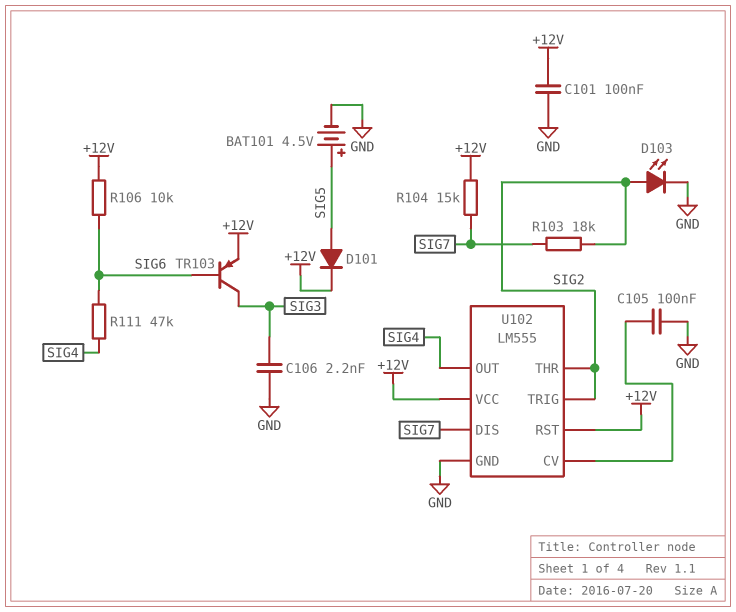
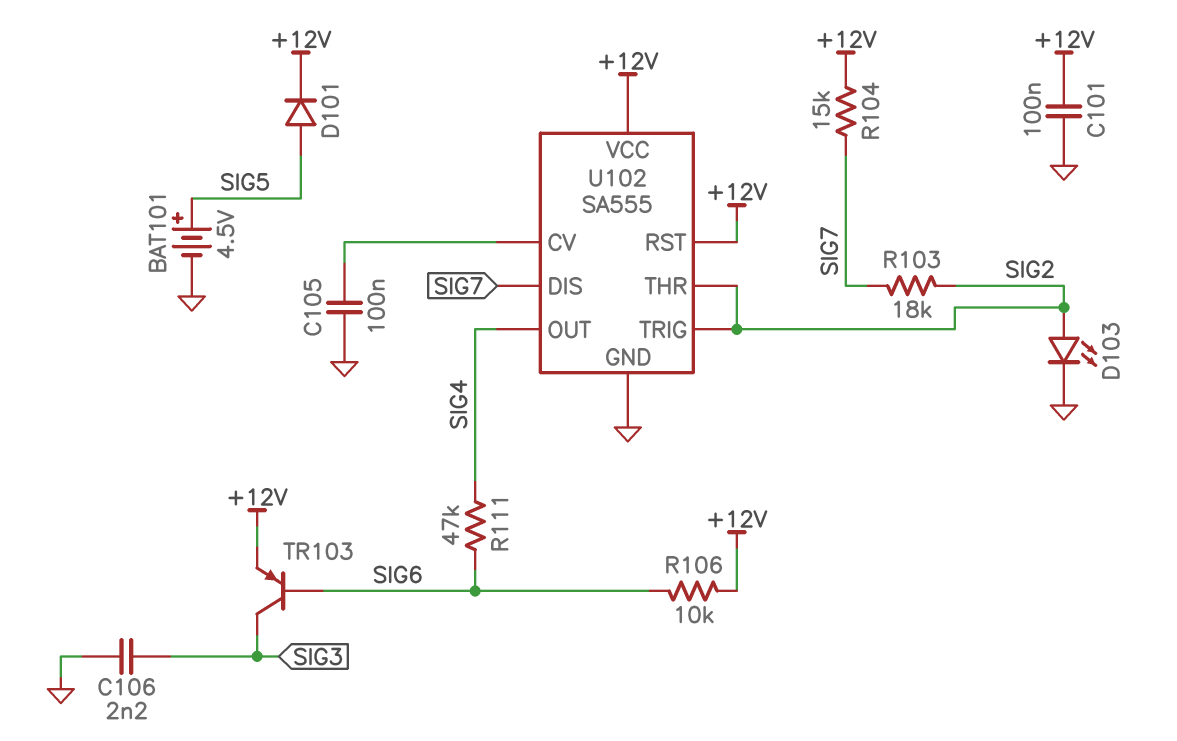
U102: LM555 -> SA555

